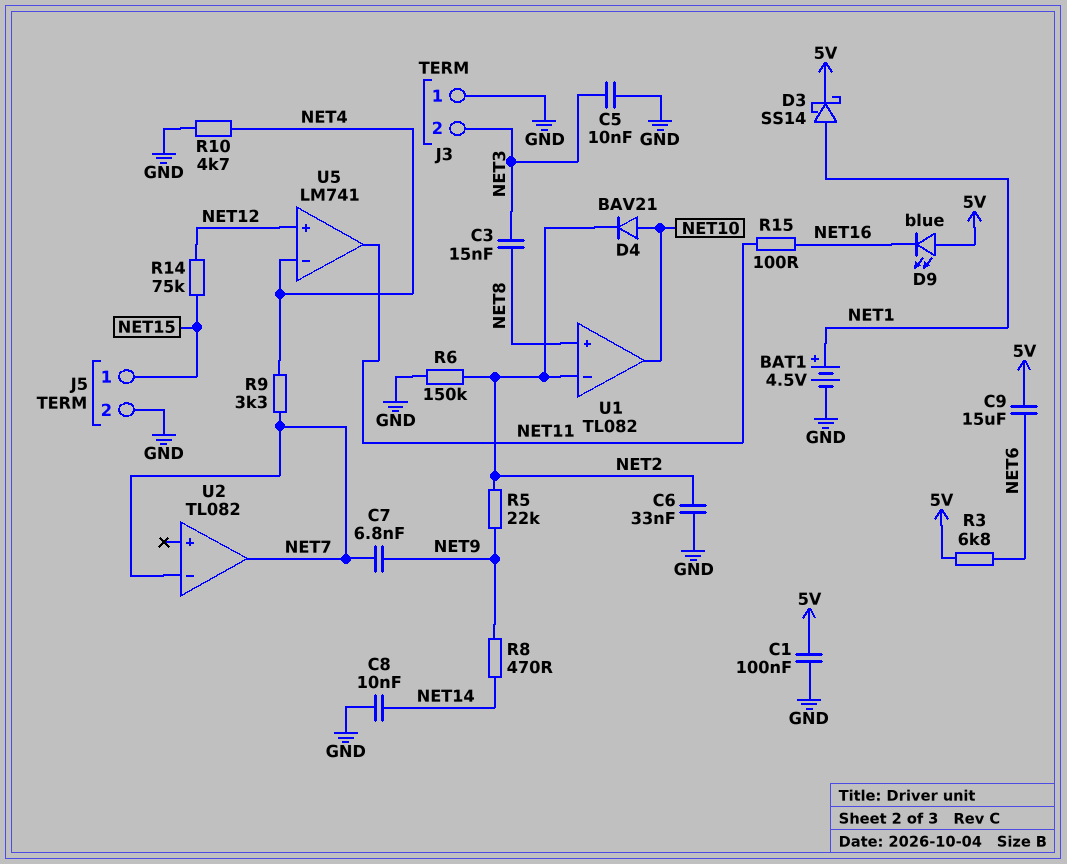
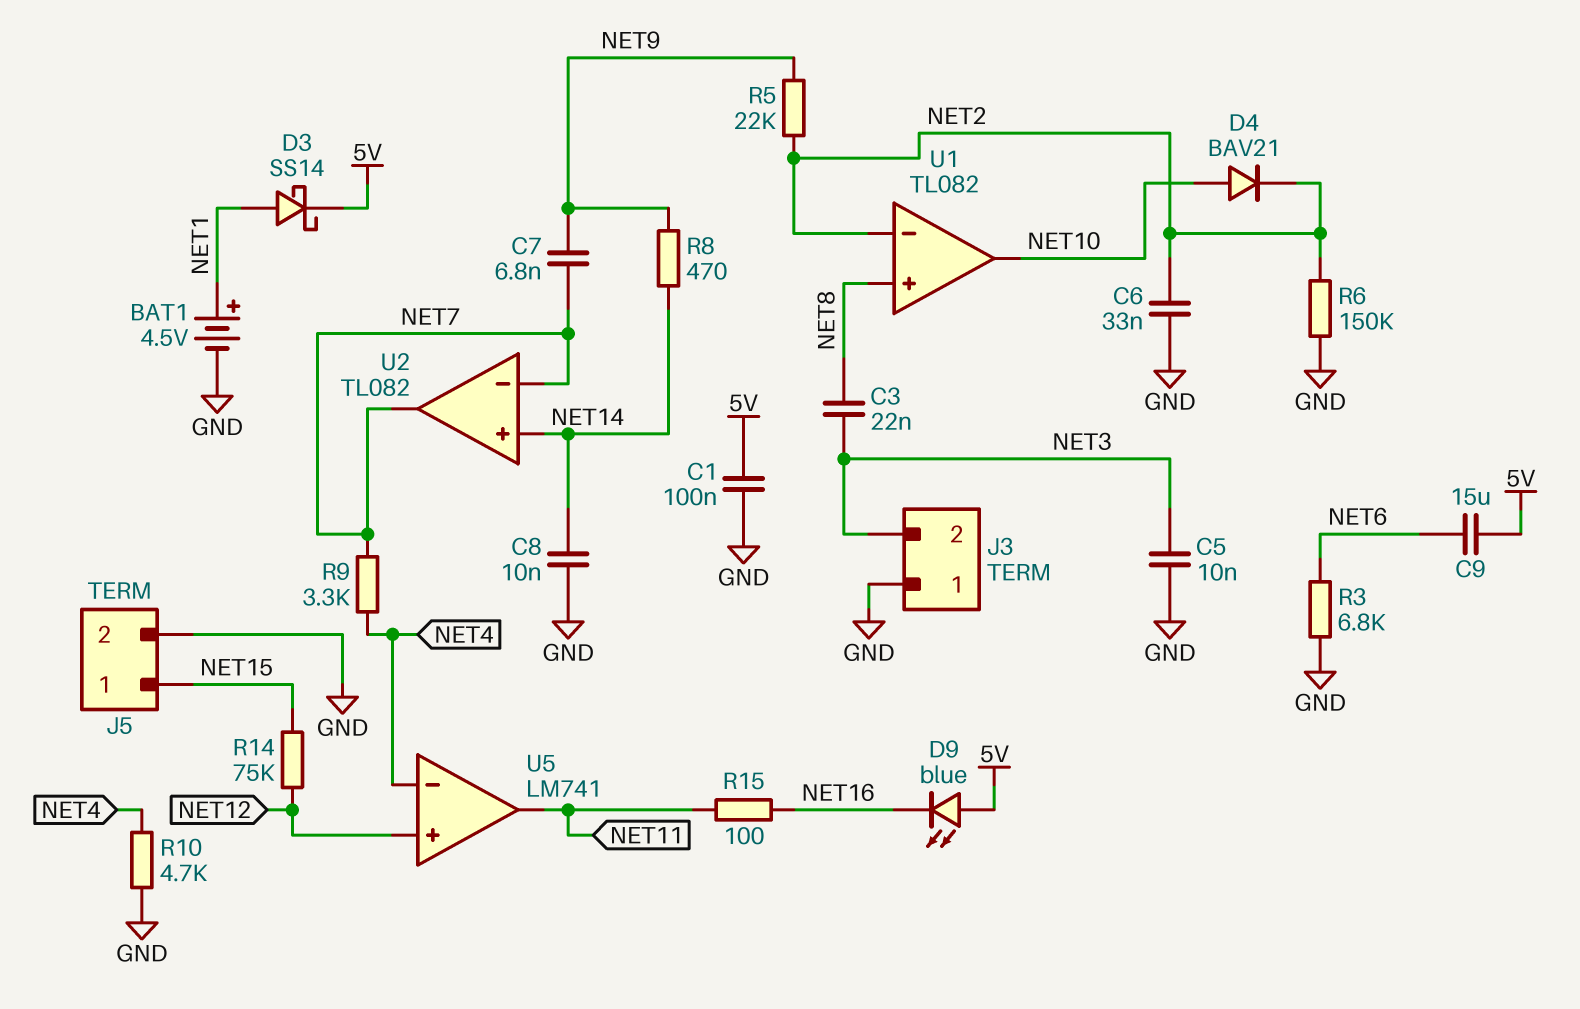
C3: 15nF (NET3, NET8) -> 22nF (NET3, NET8)
R3: 6.8k (5V, NET6) -> 6.8k (GND, NET6)
U2 pin in+: none -> NET14

